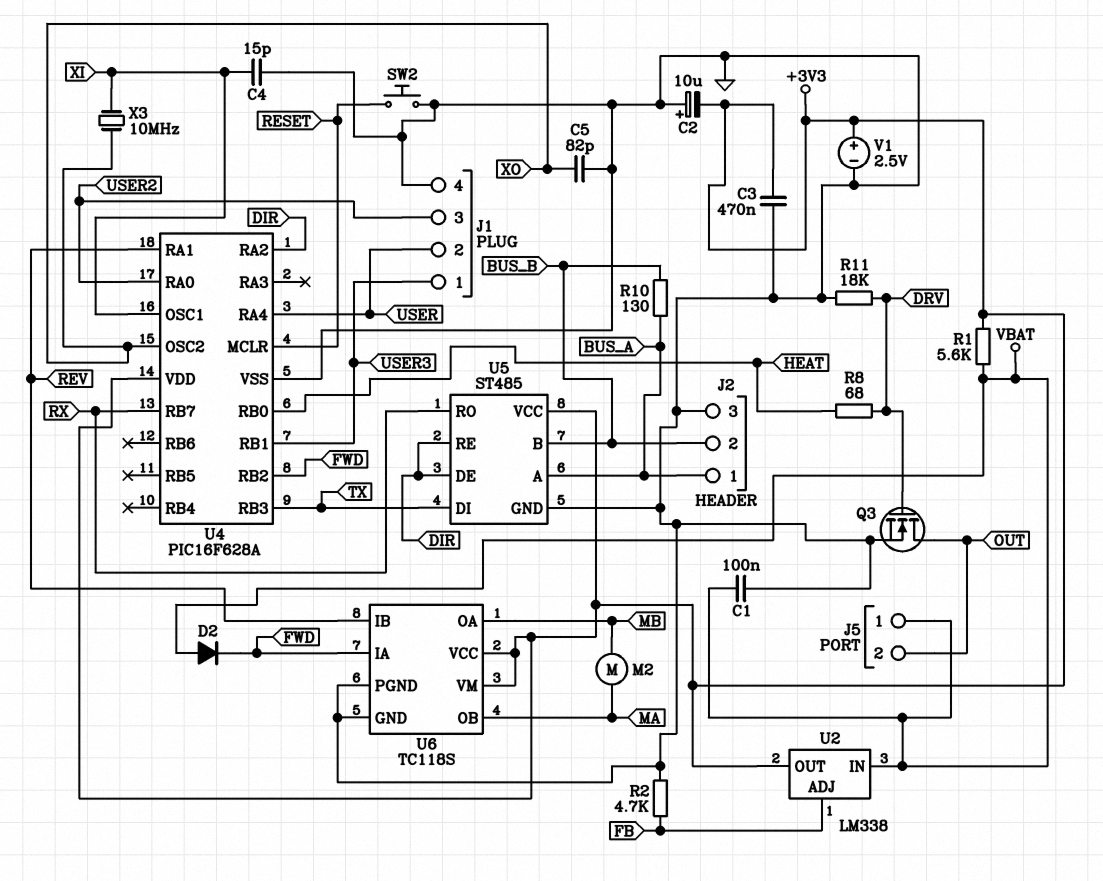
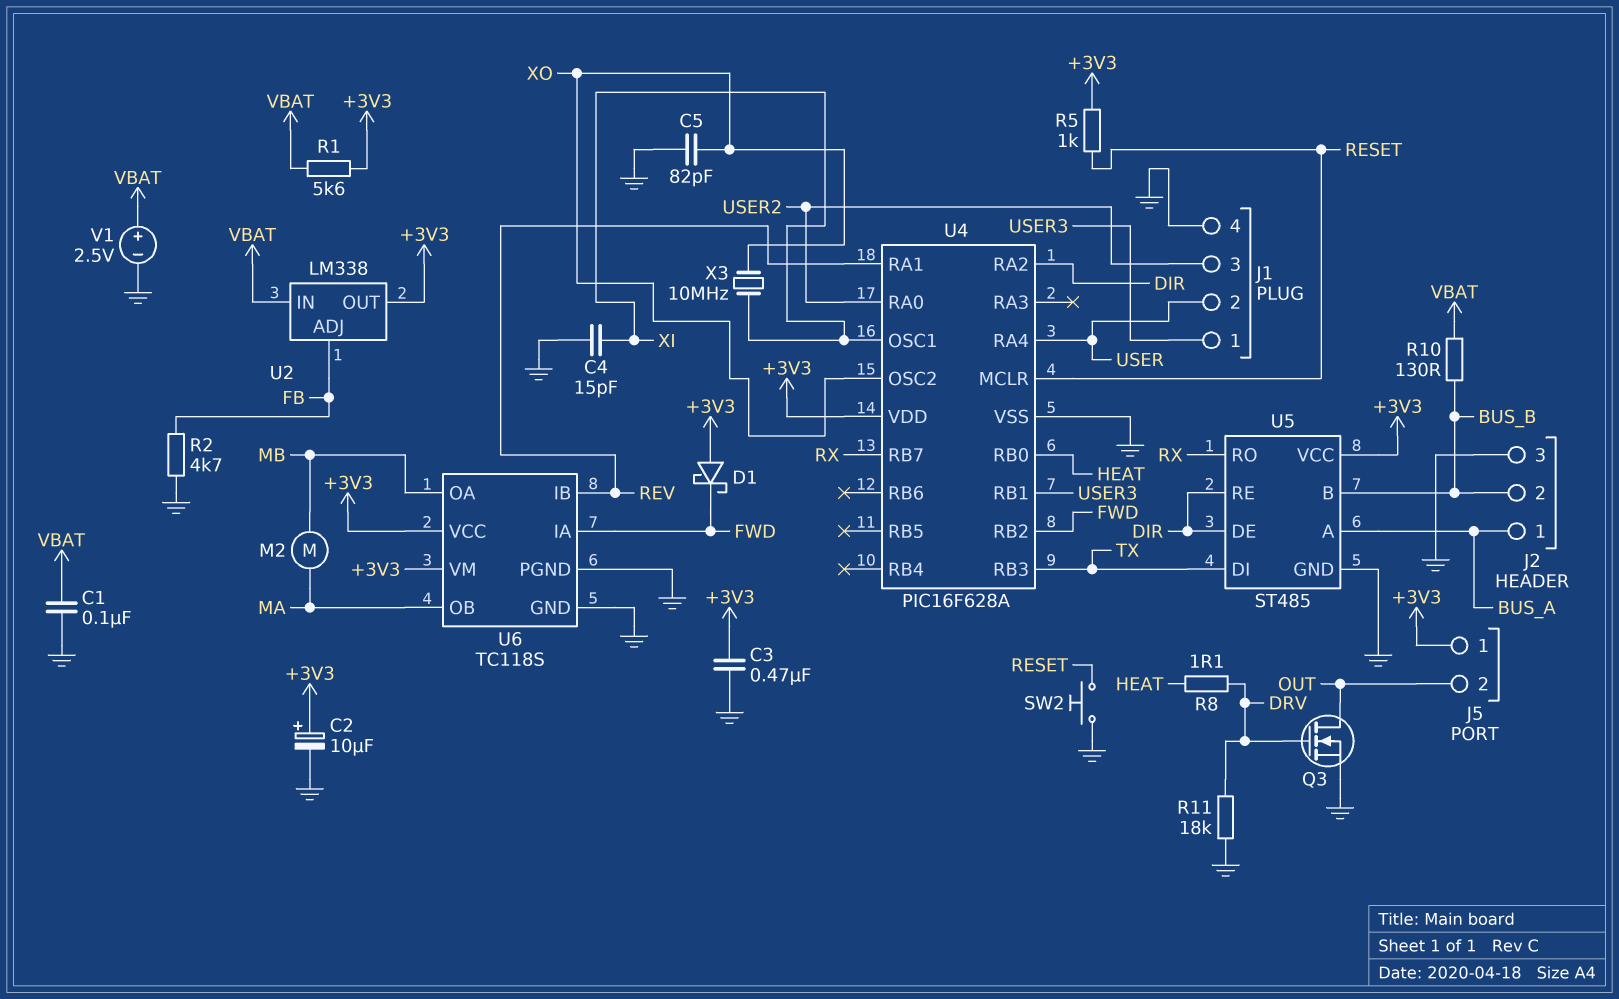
C2: 10uF (plus GND, minus +3V3) -> 10uF (plus +3V3, minus GND)
D1: none -> schottky (A +3V3, K FWD)
D2: diode (A VBAT, K FWD) -> none
J5 pin 1: VBAT -> +3V3
R5: none -> 1k (+3V3, RESET)
R8: 68 (DRV, HEAT) -> 1.1 (DRV, HEAT)
R10: 130 (BUS_A, BUS_B) -> 130 (BUS_B, VBAT)
V1: 2.5V (plus +3V3, minus GND) -> 2.5V (plus VBAT, minus GND)

